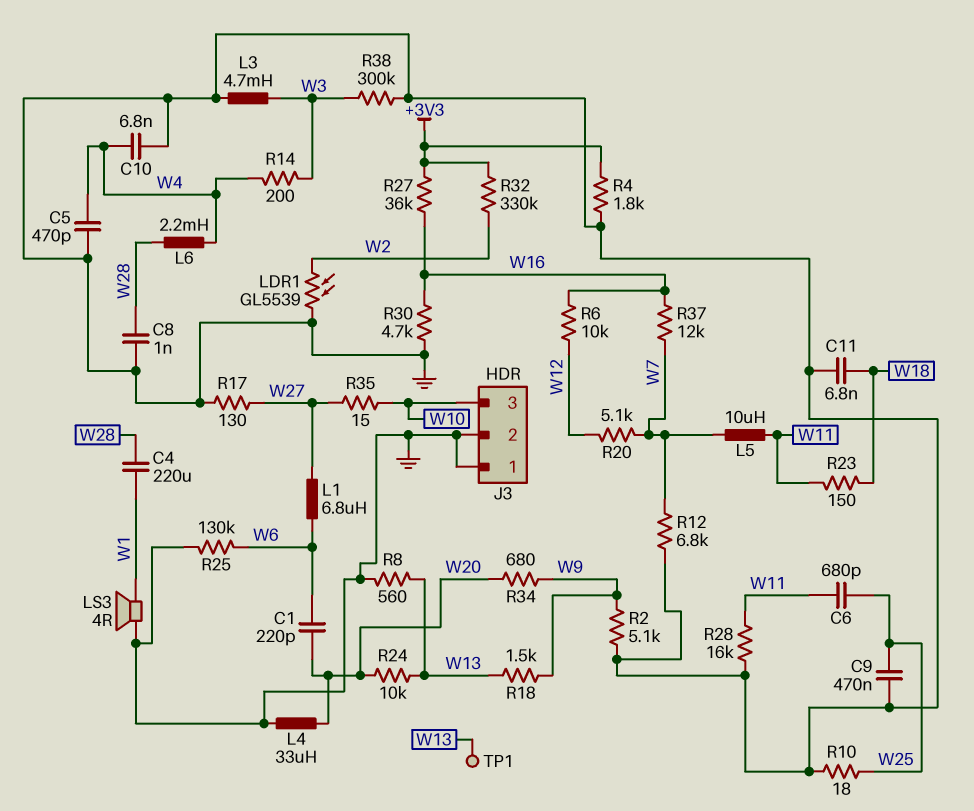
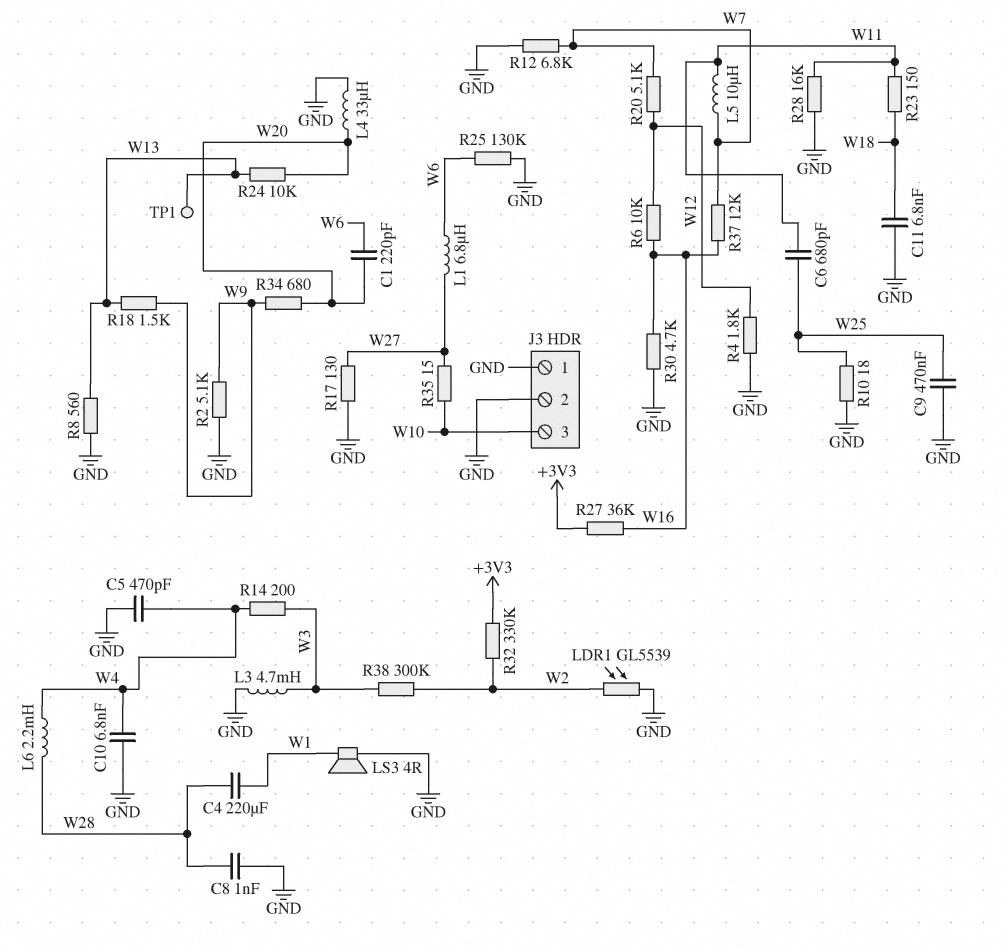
R4: 1.8k (+3V3, GND) -> 1.8k (GND, W12)
R38: 300k (GND, W3) -> 300k (W2, W3)

